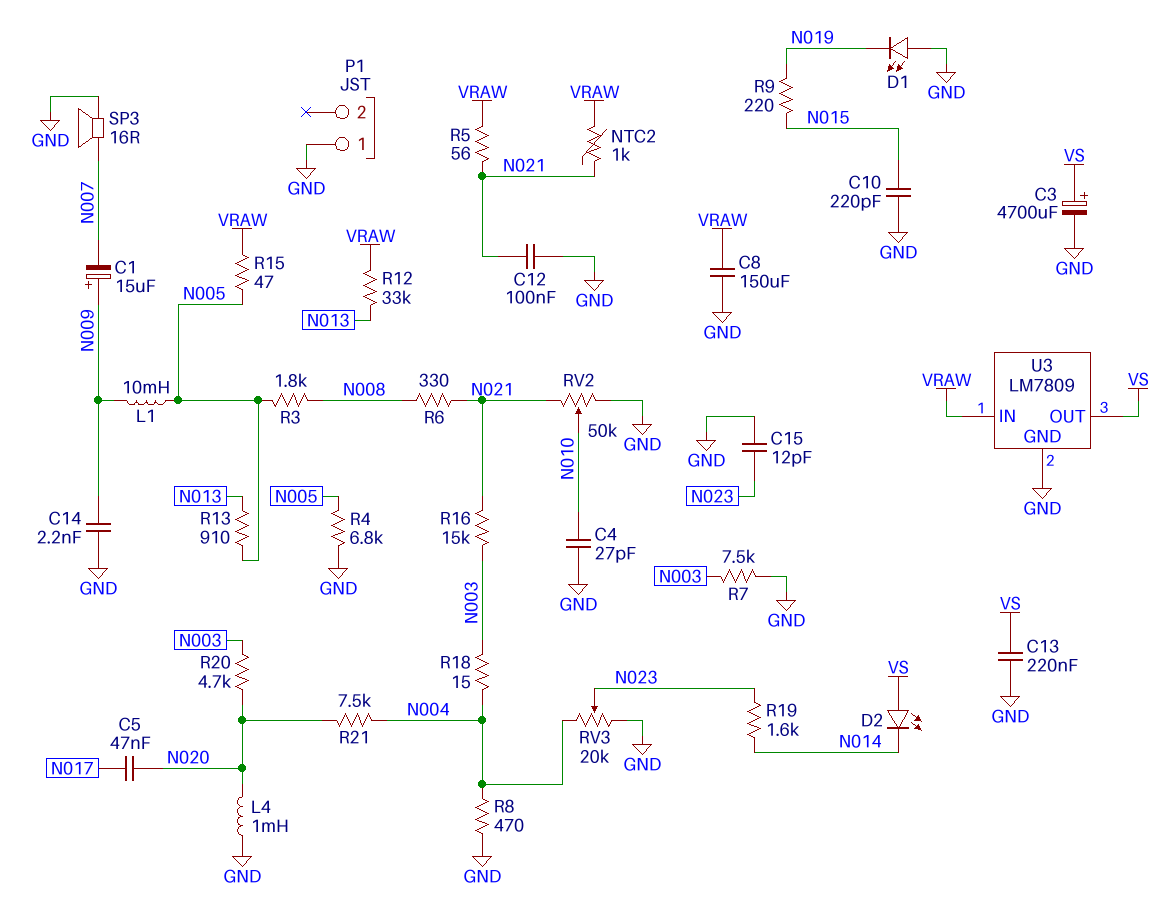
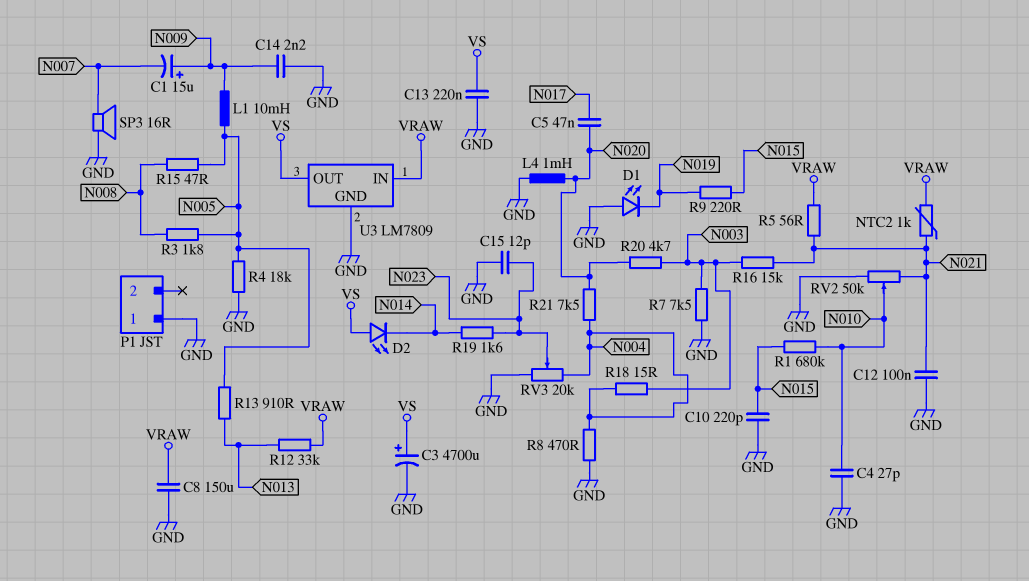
R1: none -> 680k (N010, N015)
R4: 6.8k (GND, N005) -> 18k (GND, N005)
R6: 330 (N008, N021) -> none
R15: 47 (N005, VRAW) -> 47 (N005, N008)

